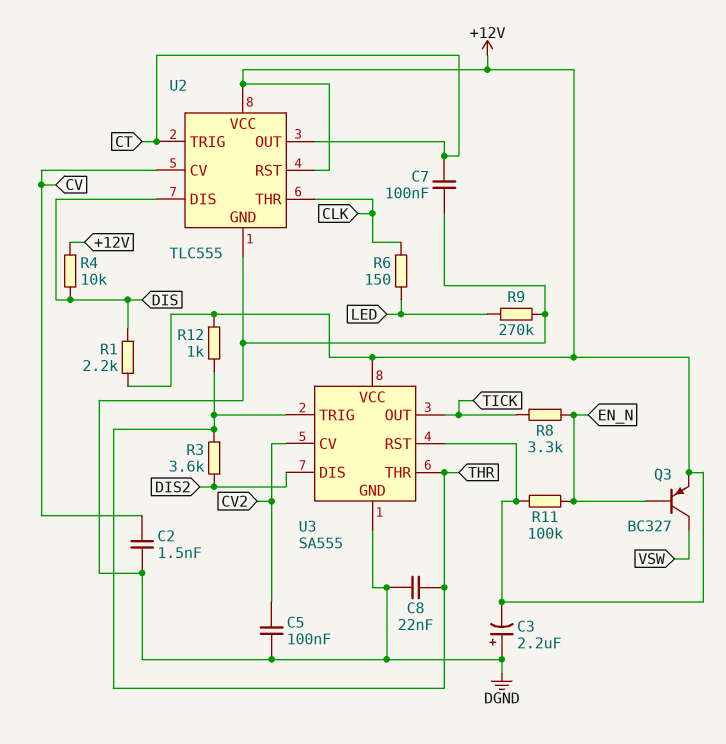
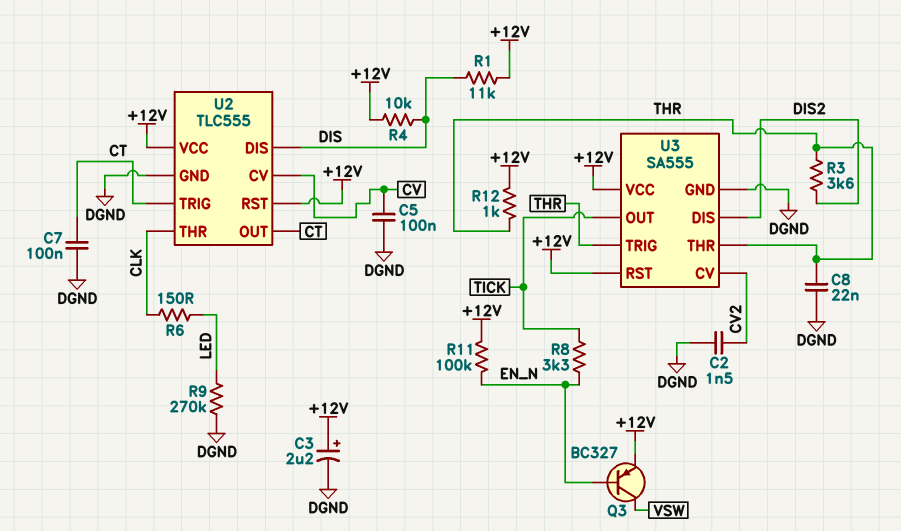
C2: 1.5nF (CV, DGND) -> 1.5nF (CV2, DGND)
C3: 2.2uF (plus DGND, minus +12V) -> 2.2uF (plus +12V, minus DGND)
C5: 100nF (CV2, DGND) -> 100nF (CV, DGND)
R1: 2.2k (+12V, DIS) -> 11k (+12V, DIS)

